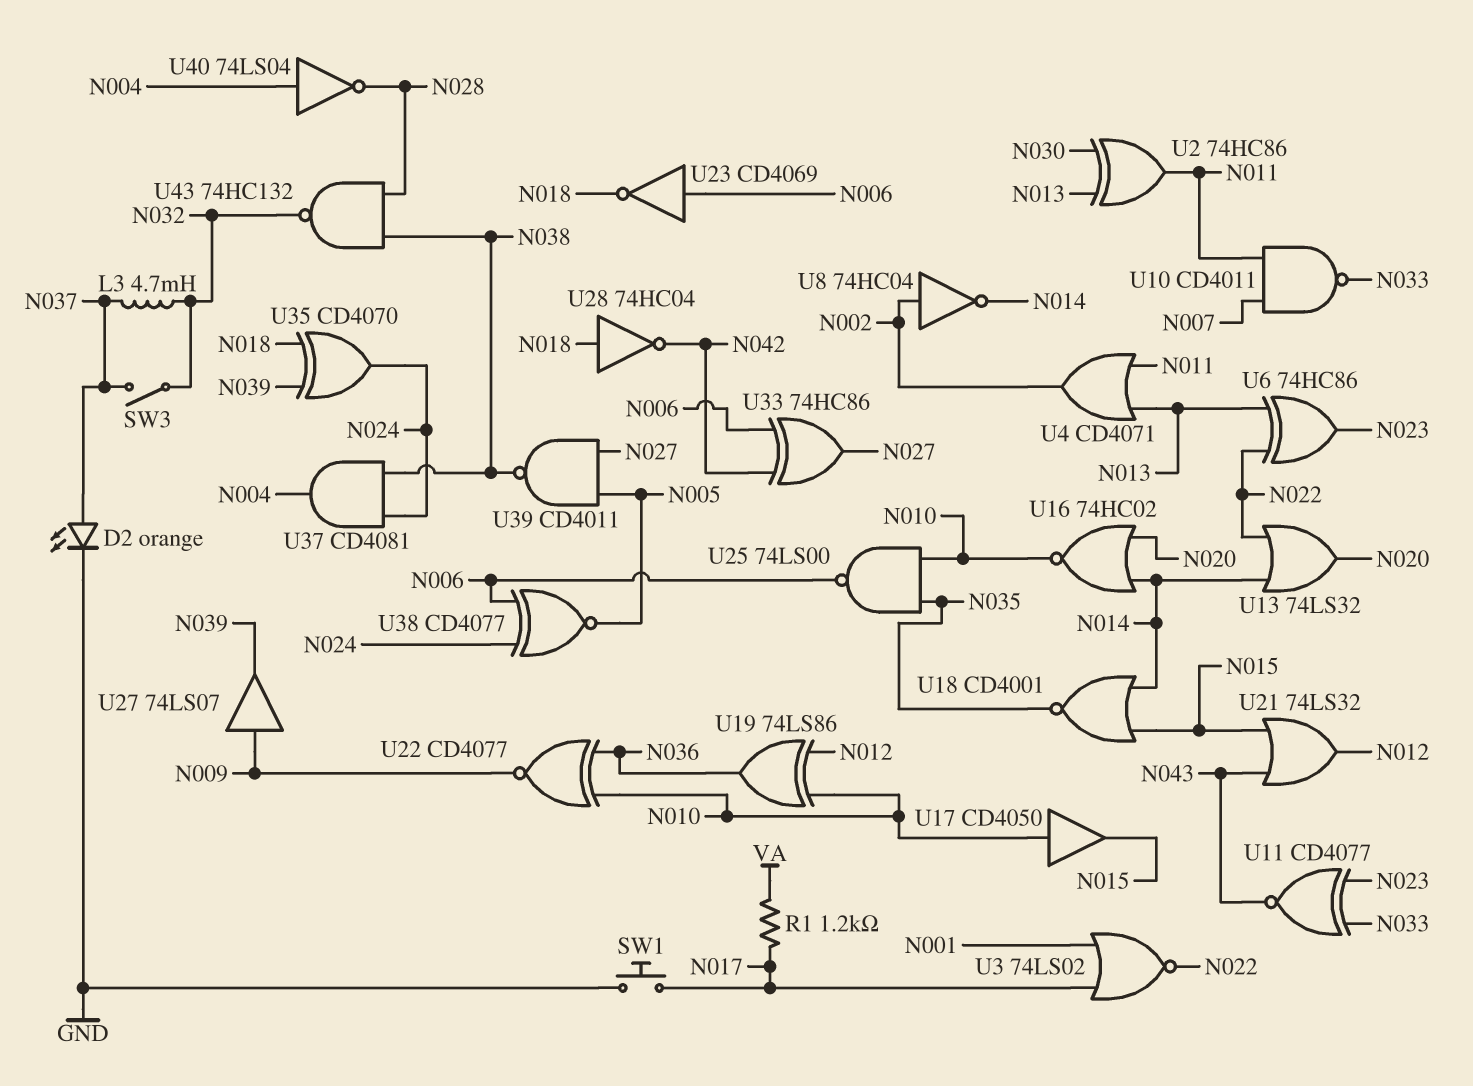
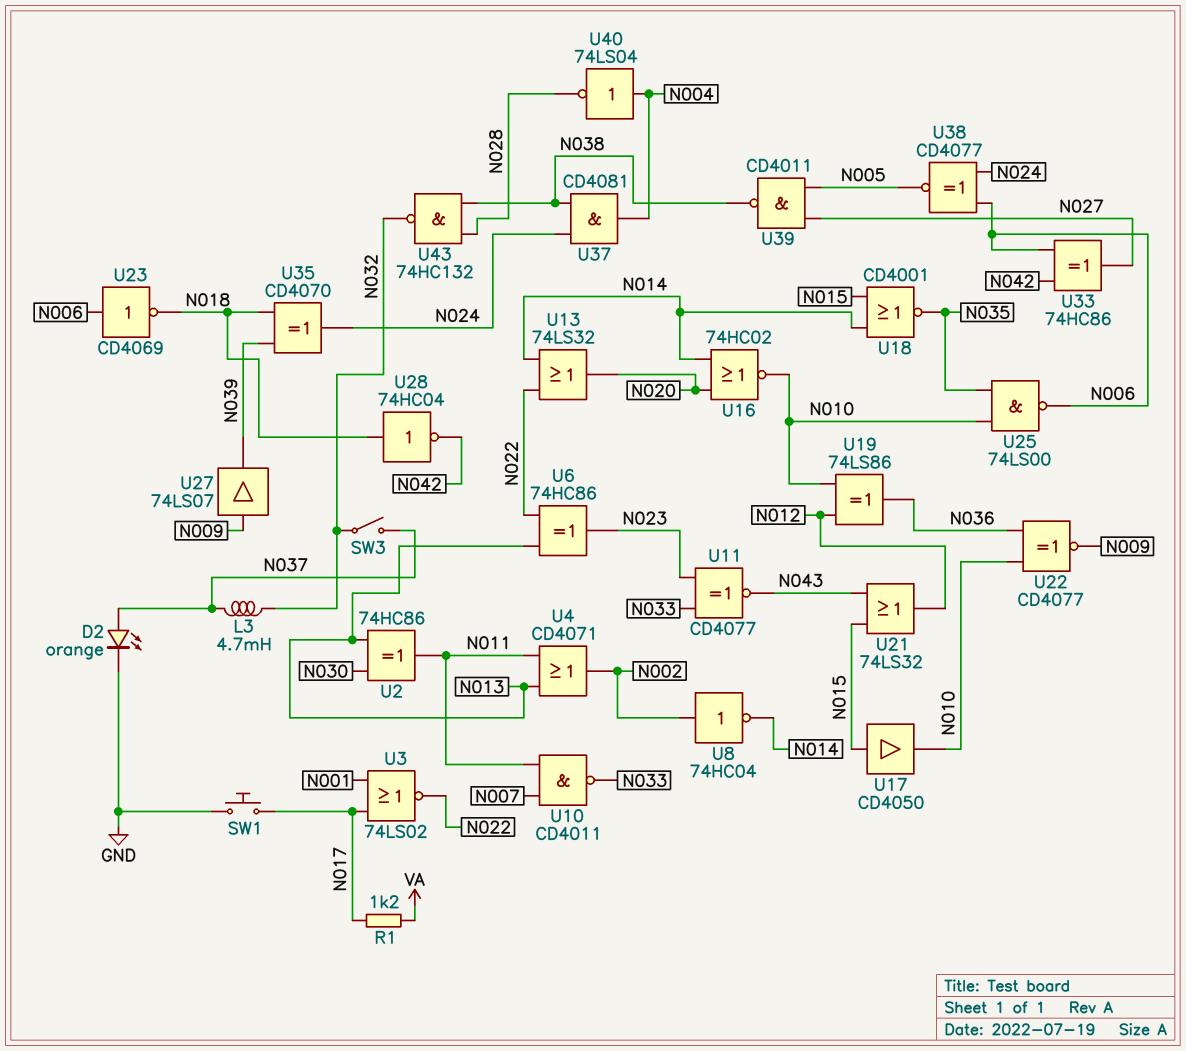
U17: buffer CD4050 (in N010, out N015) -> buffer CD4050 (in N015, out N010)

